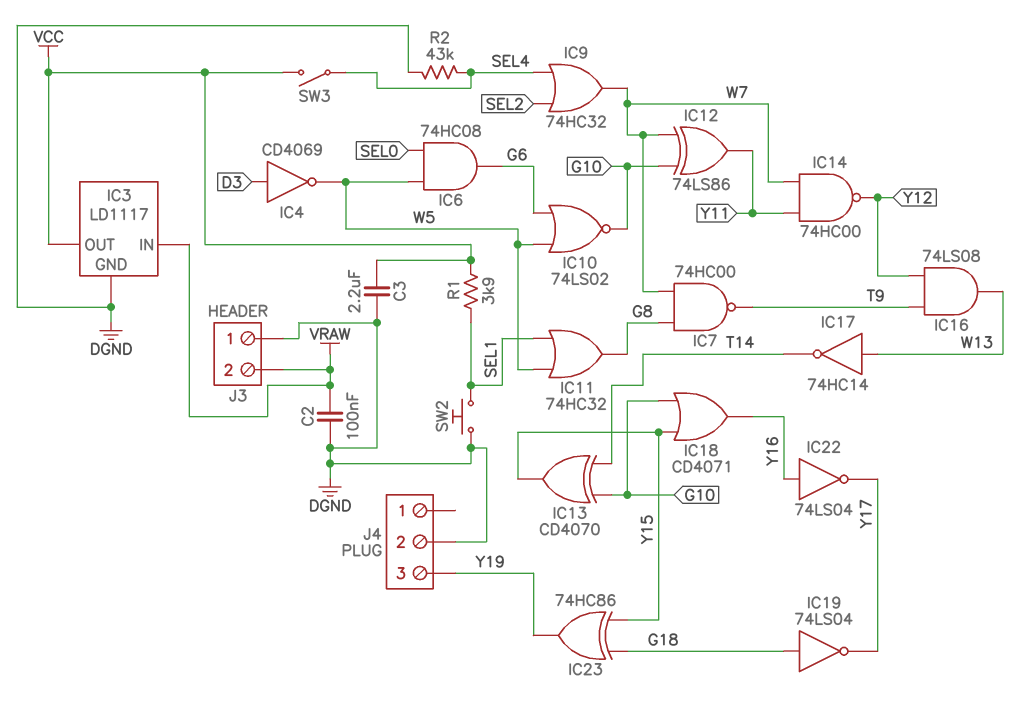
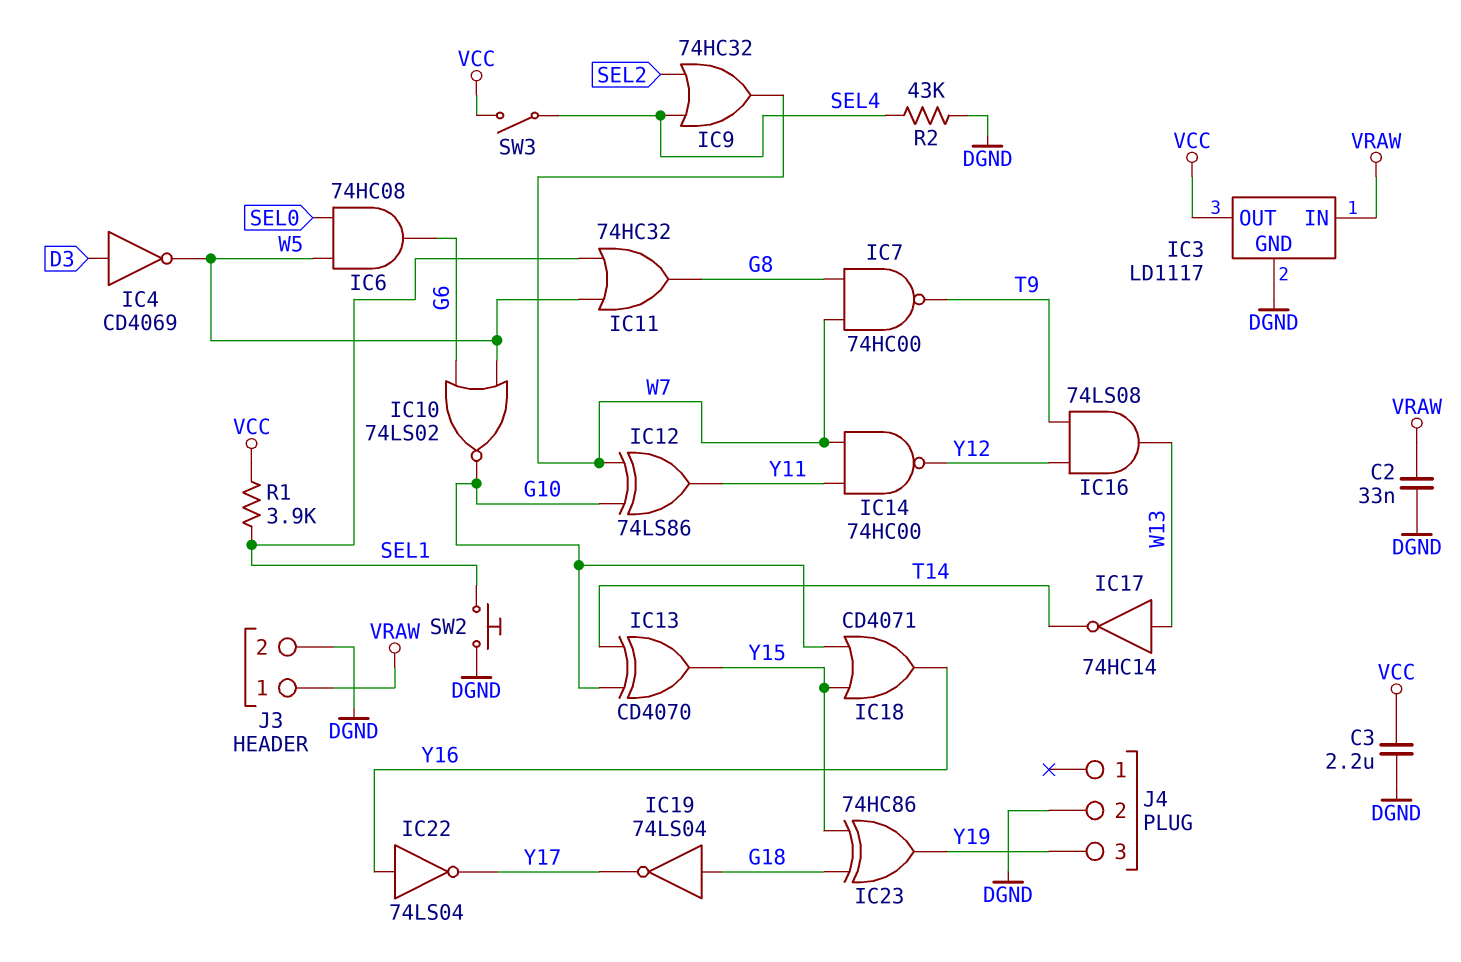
C2: 100nF (DGND, VRAW) -> 33nF (DGND, VRAW)
J3 pin 1: DGND -> VRAW
J3 pin 2: VRAW -> DGND

